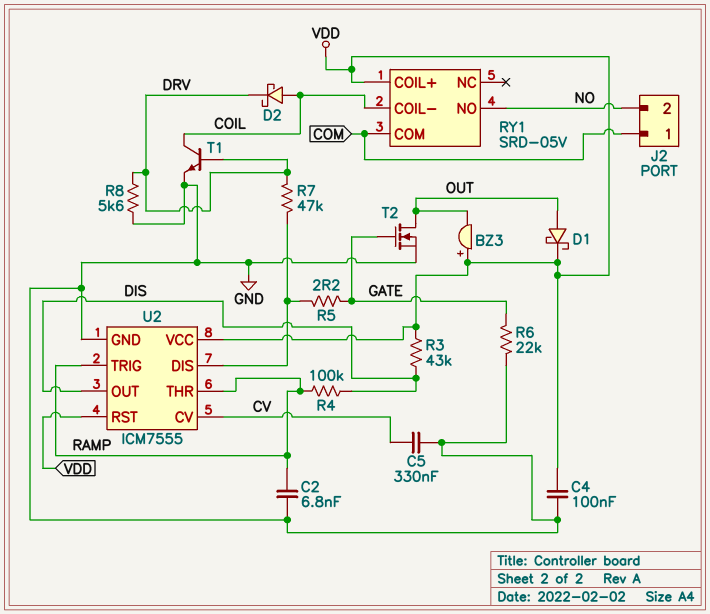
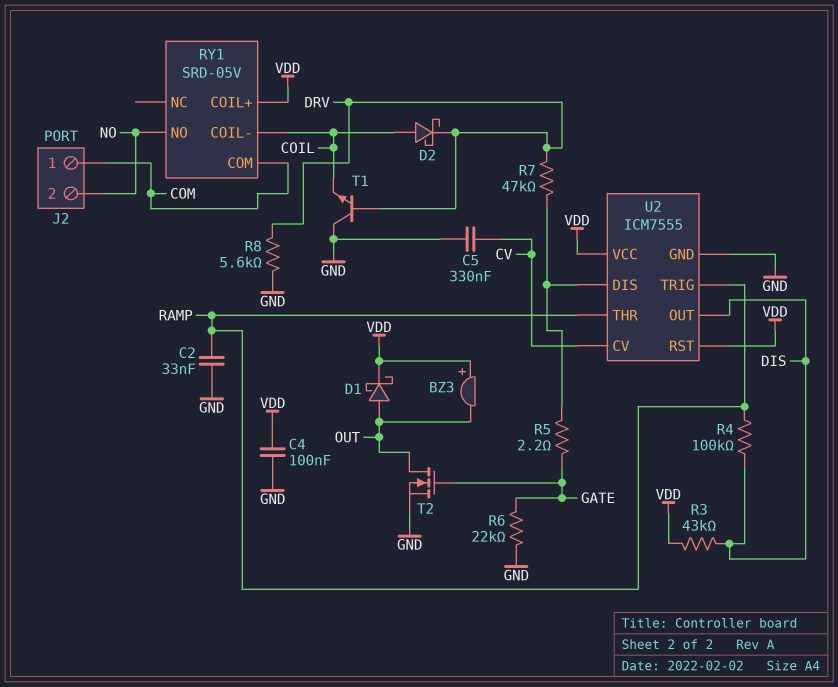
C2: 6.8nF (GND, RAMP) -> 33nF (GND, RAMP)
T1: NPN (B DRV, C COIL, E GND) -> NPN (B DRV, C GND, E COIL)

